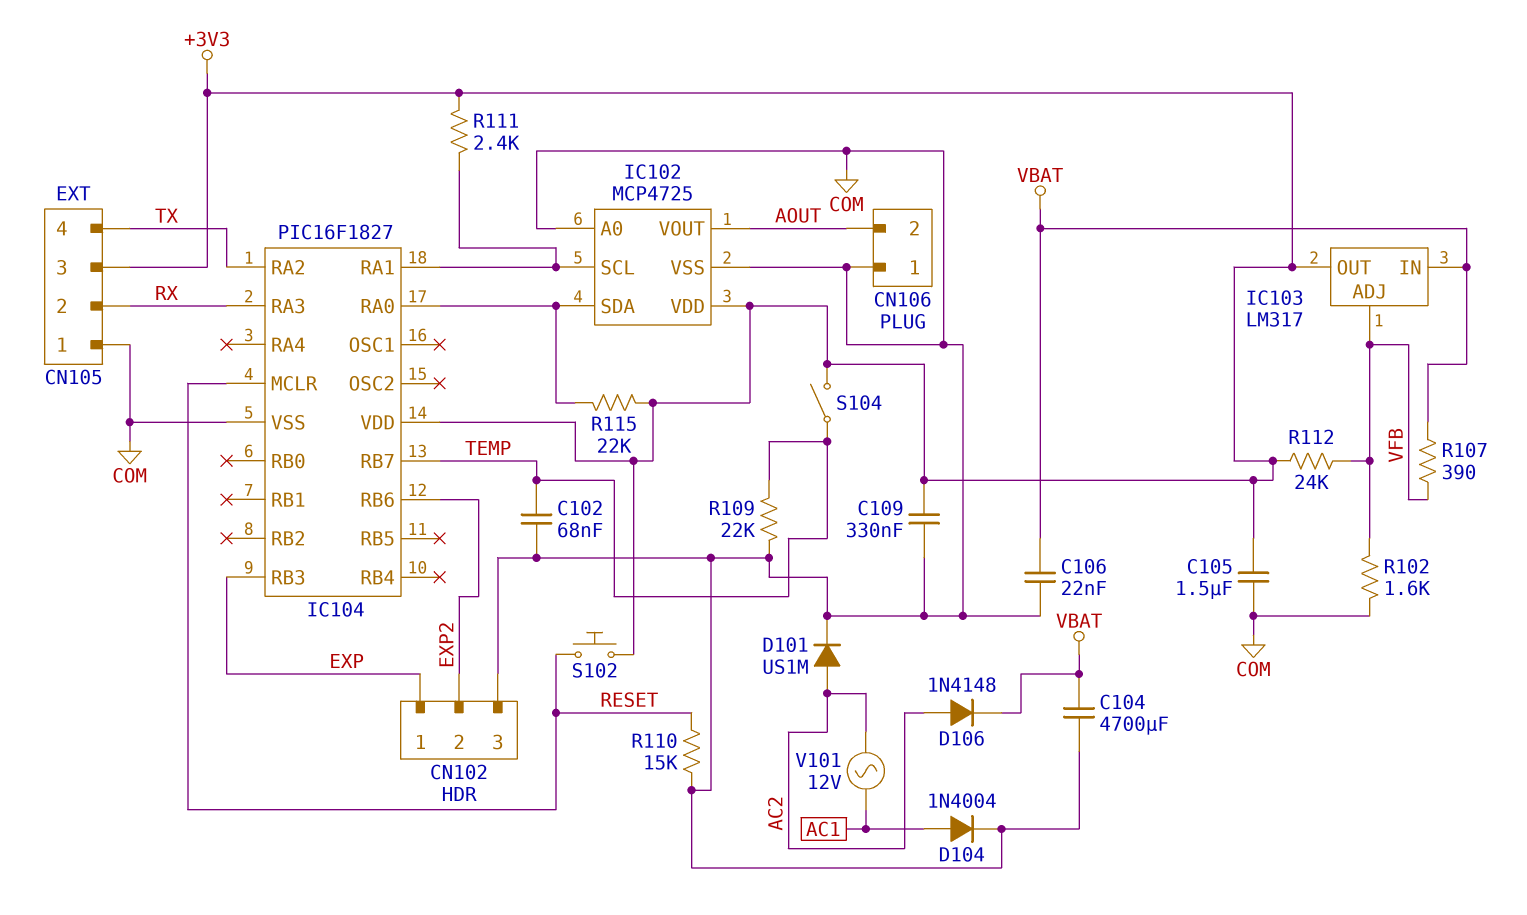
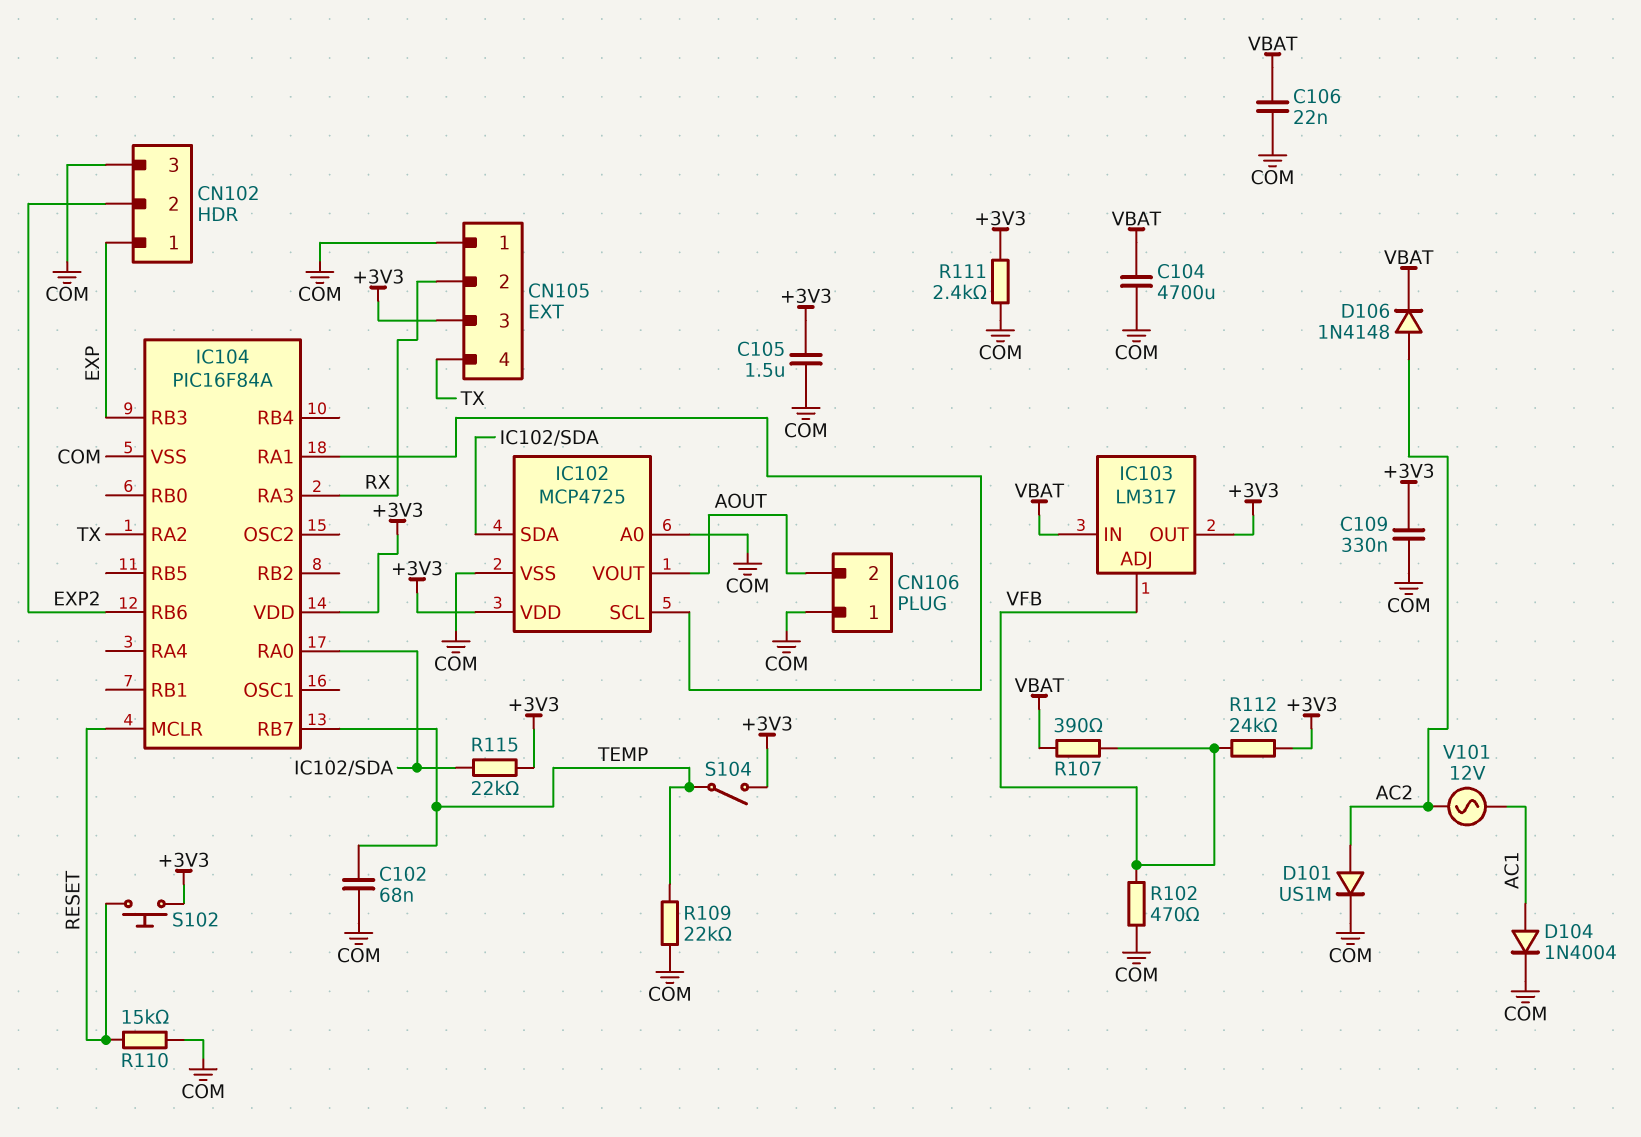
IC104: PIC16F1827 -> PIC16F84A
R102: 1.6k (COM, VFB) -> 470 (COM, VFB)
R111: 2.4k (+3V3, IC102/SCL) -> 2.4k (+3V3, COM)

